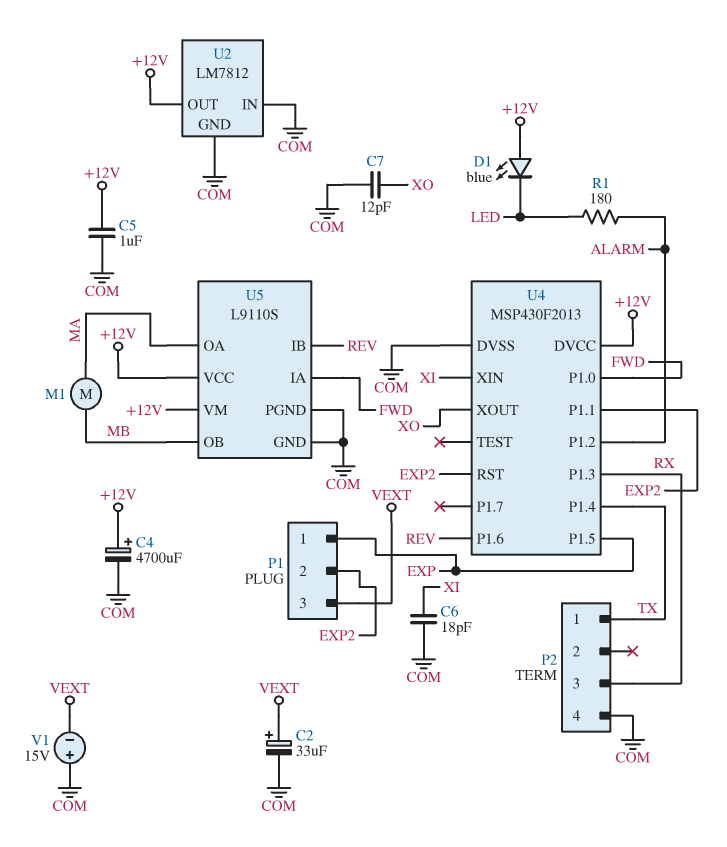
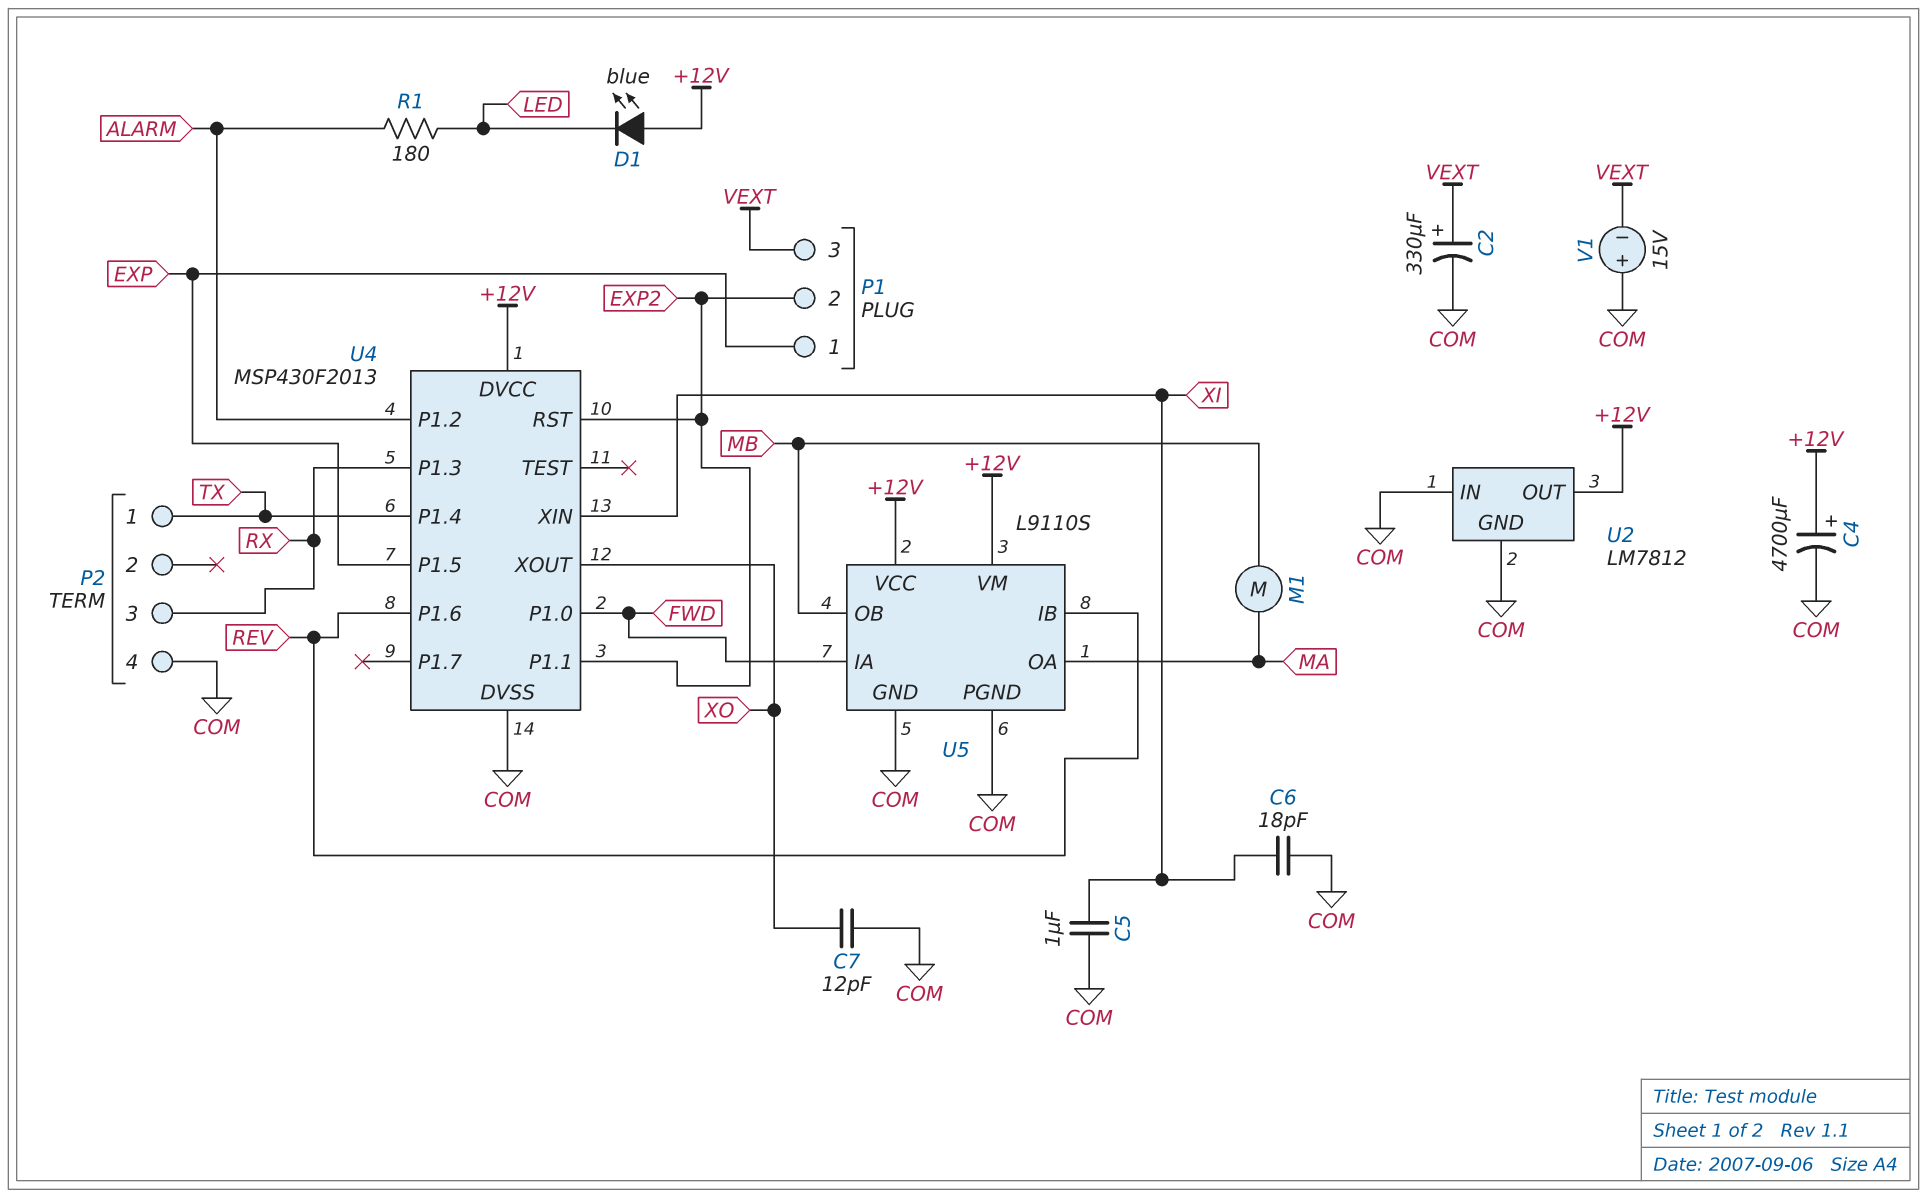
C2: 33uF (plus VEXT, minus COM) -> 330uF (plus VEXT, minus COM)
C5: 1uF (+12V, COM) -> 1uF (COM, XI)

